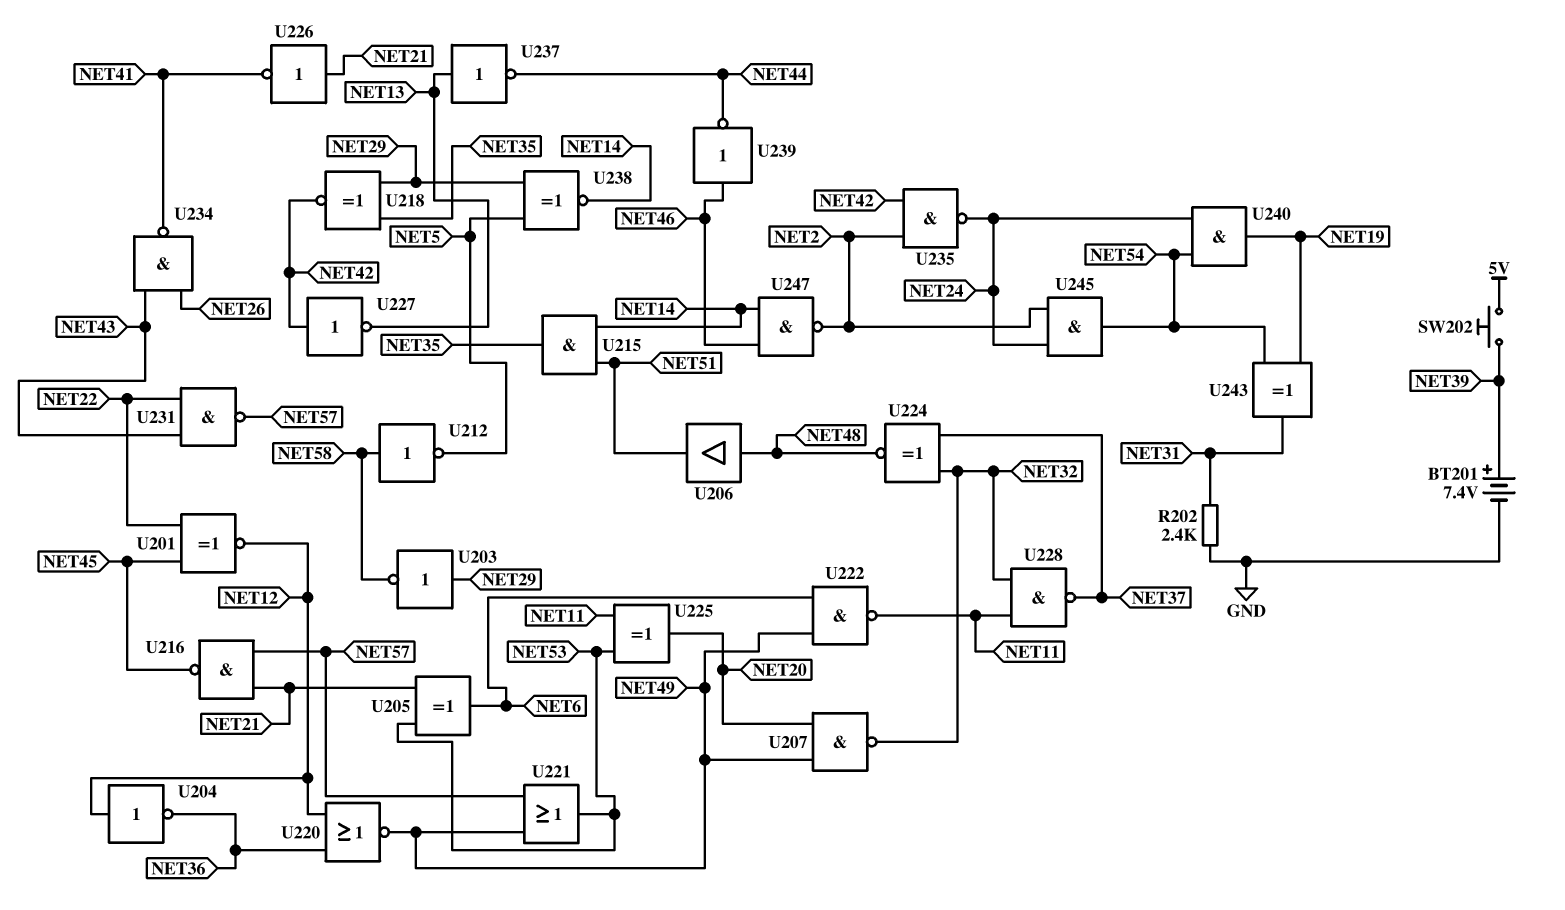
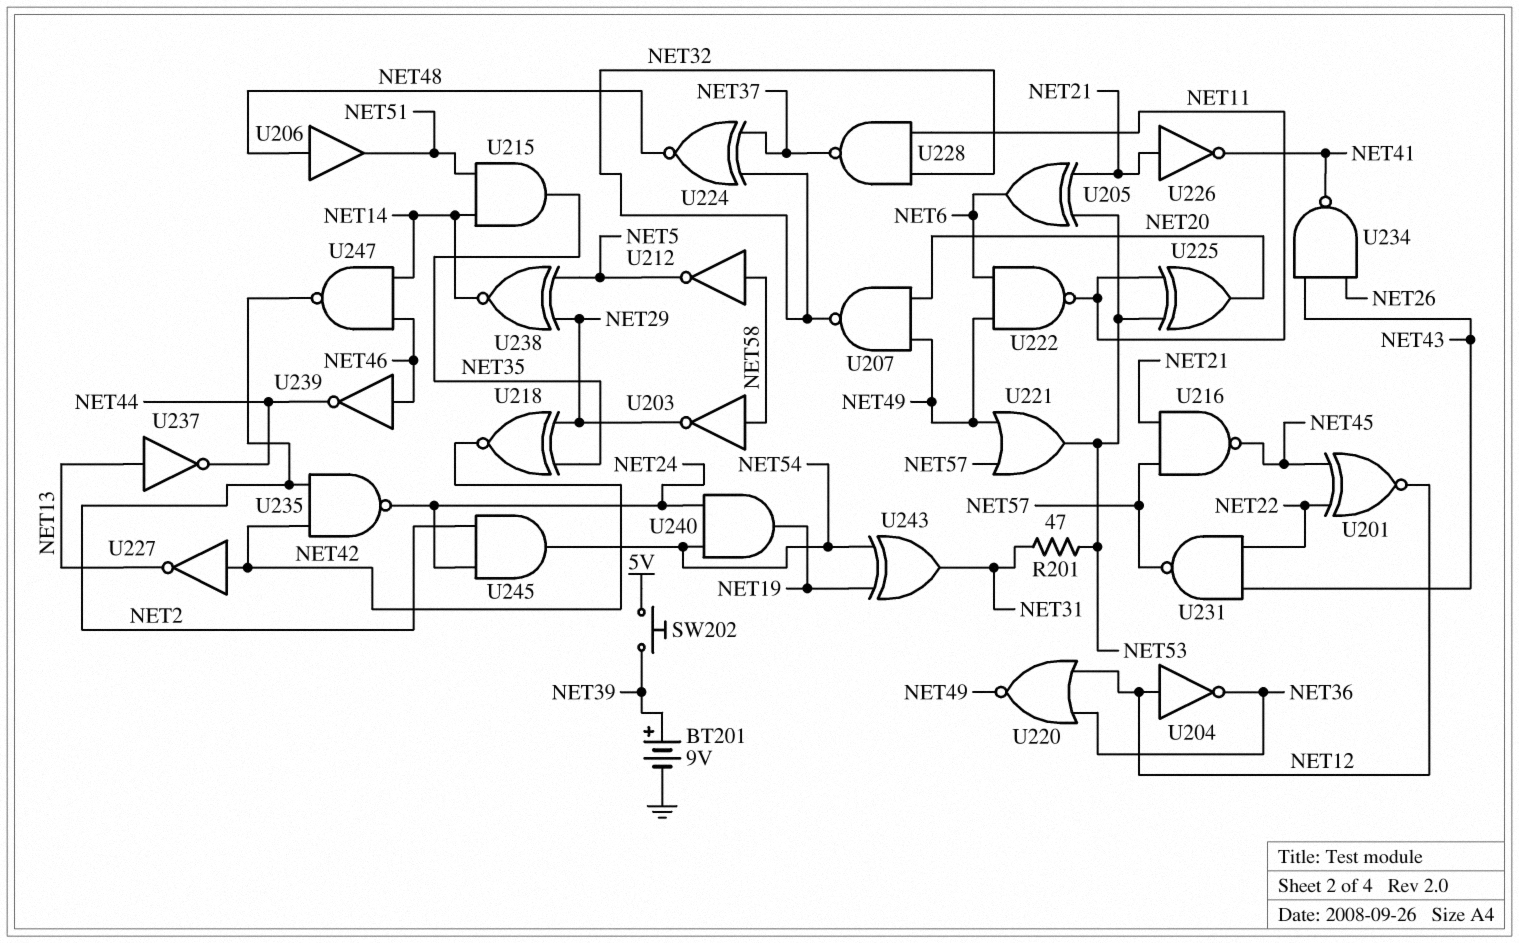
BT201: 7.4V (plus NET39, minus GND) -> 9V (plus NET39, minus GND)
R201: none -> 47 (NET31, NET53)
R202: 2.4k (GND, NET31) -> none
U203: NOT (in NET29, out NET58) -> NOT (in NET58, out NET29)

